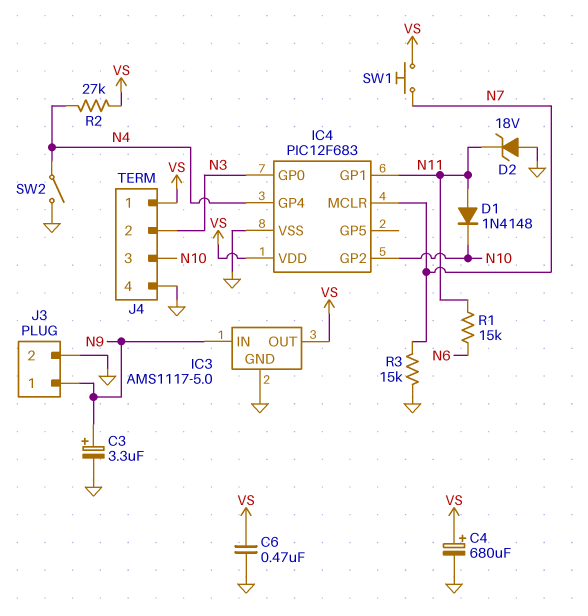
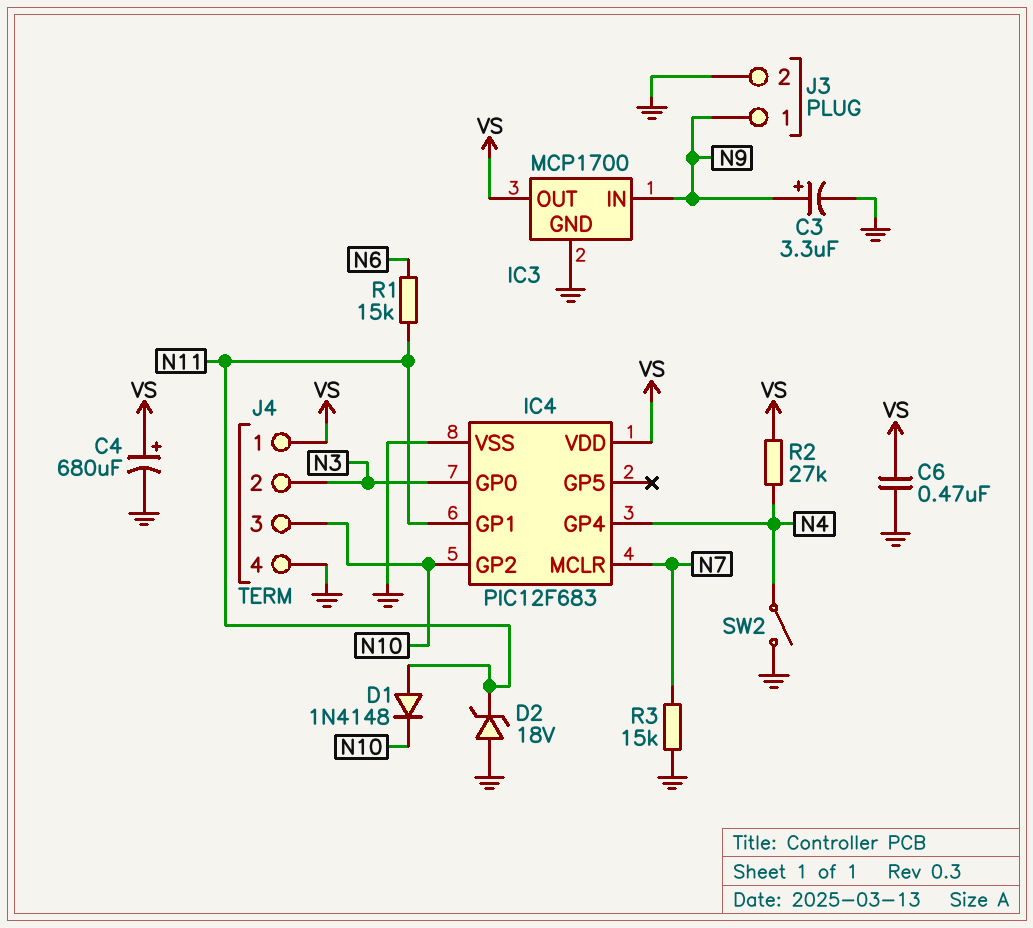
IC3: AMS1117-5.0 -> MCP1700
SW1: button (N7, VS) -> none

